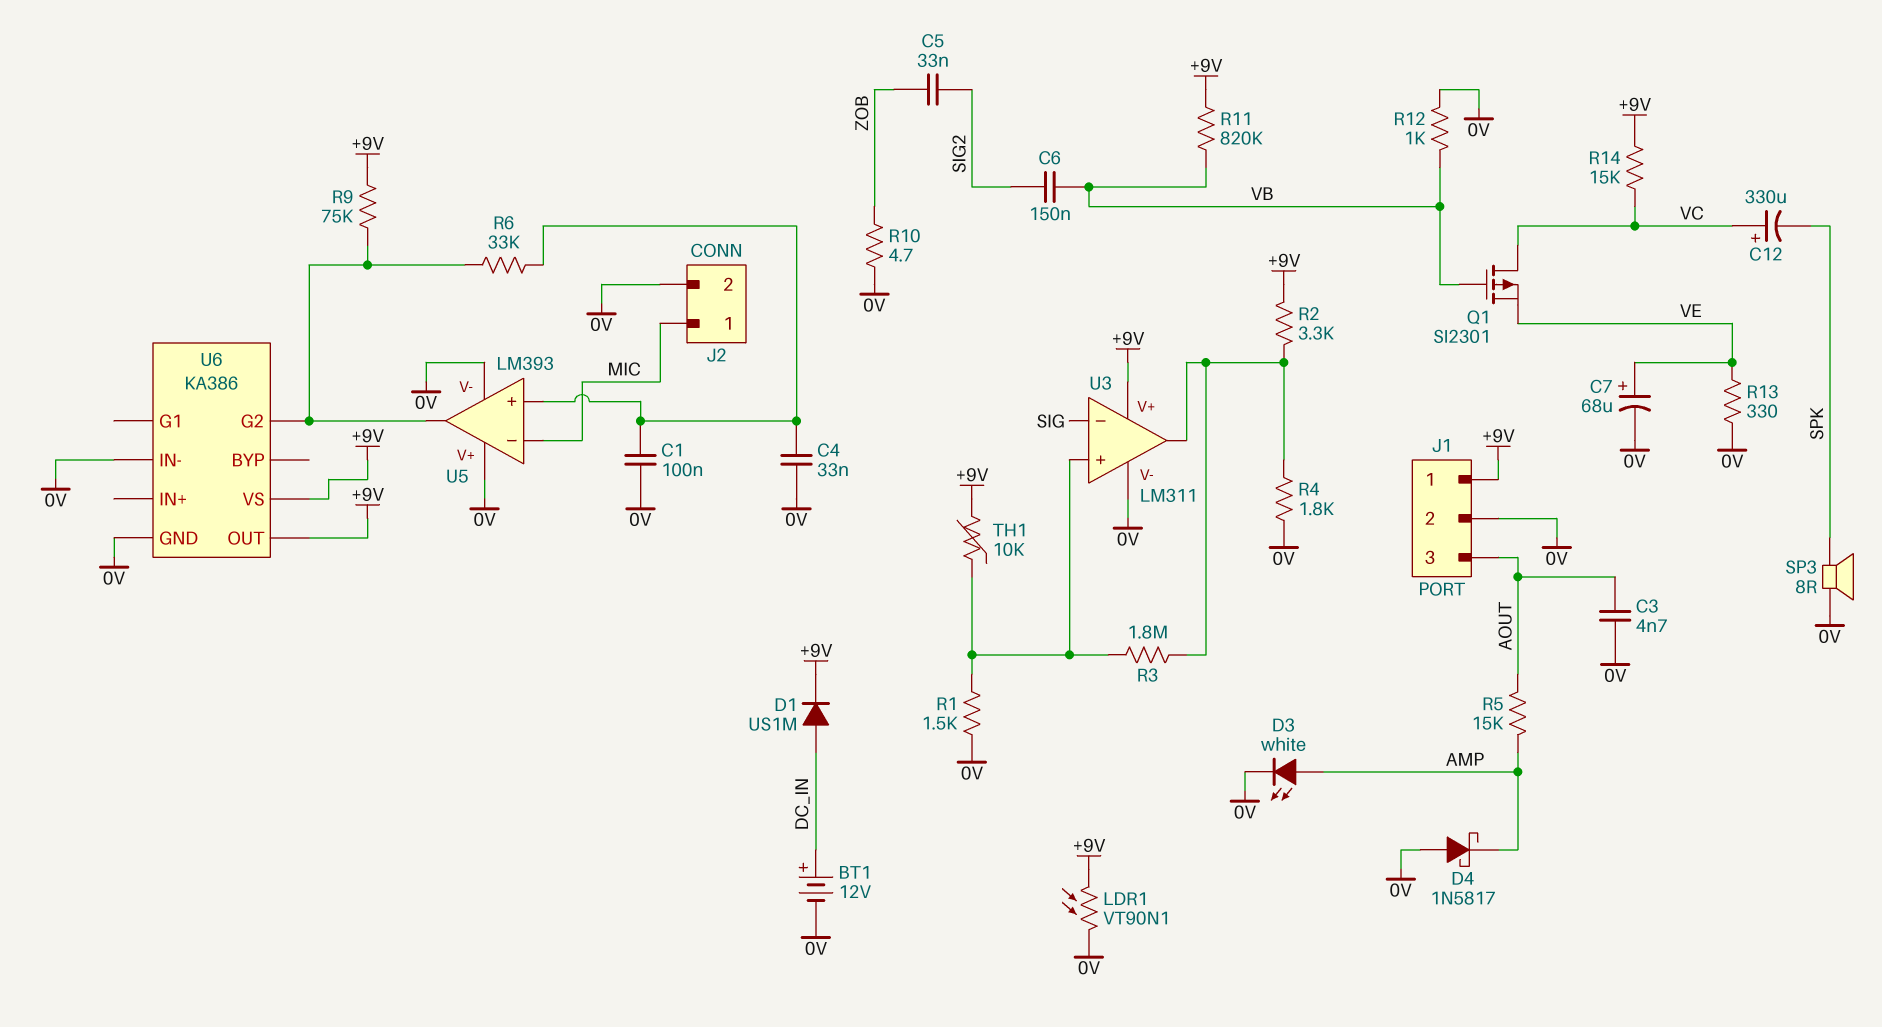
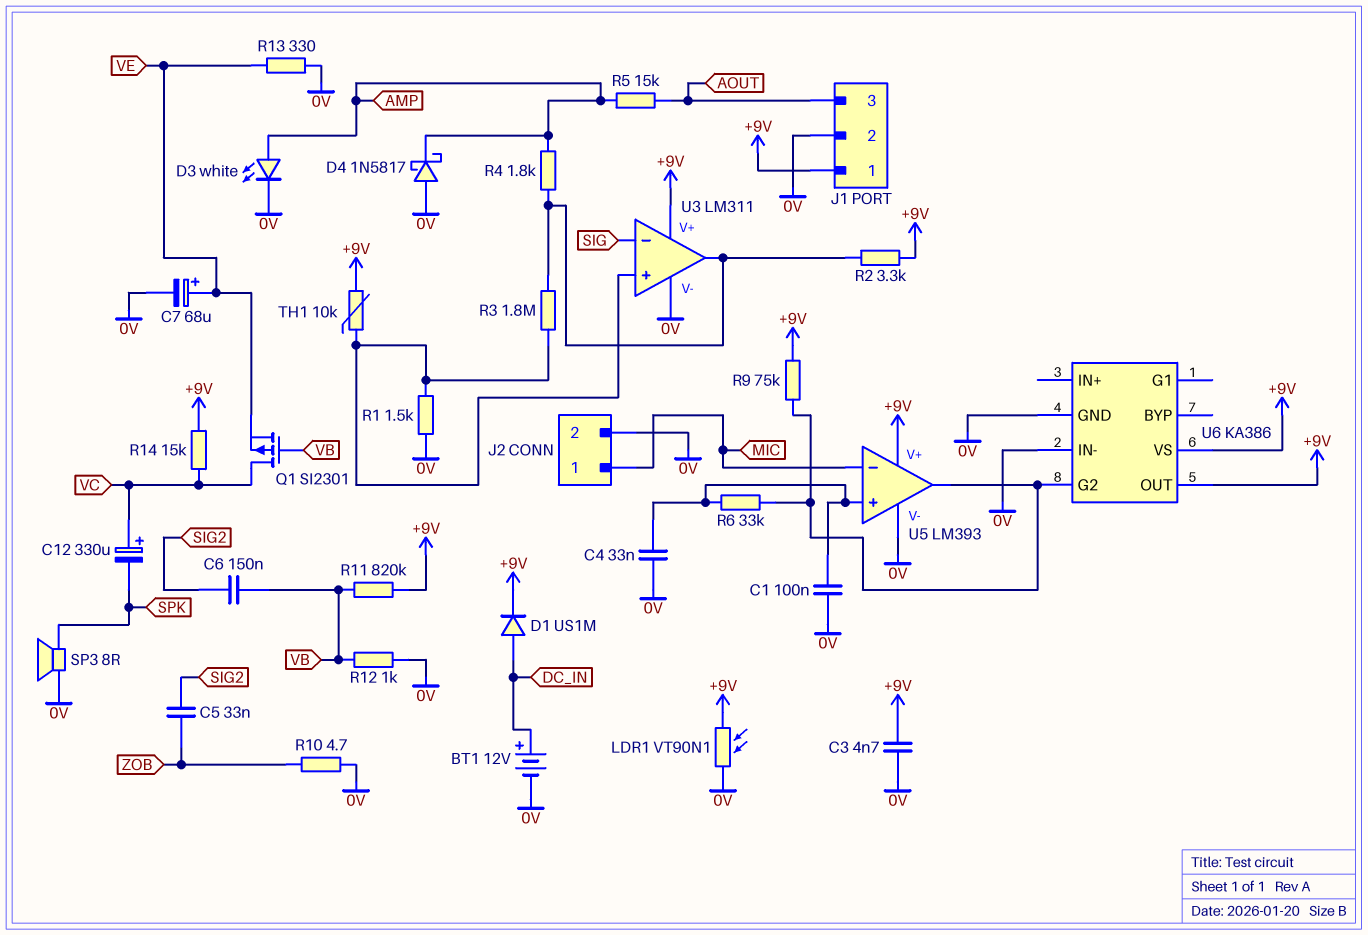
C3: 4.7nF (0V, AOUT) -> 4.7nF (+9V, 0V)
R4: 1.8k (0V, U3/out) -> 1.8k (AMP, U3/out)
U5 pin V+: 0V -> +9V

